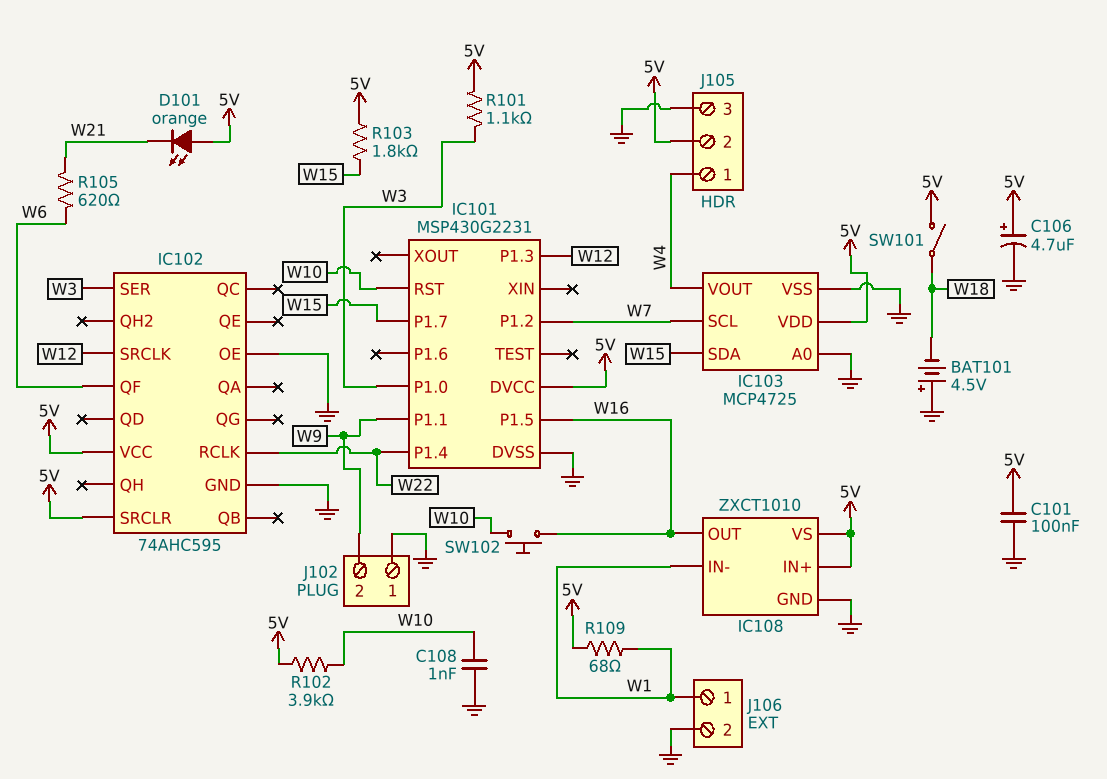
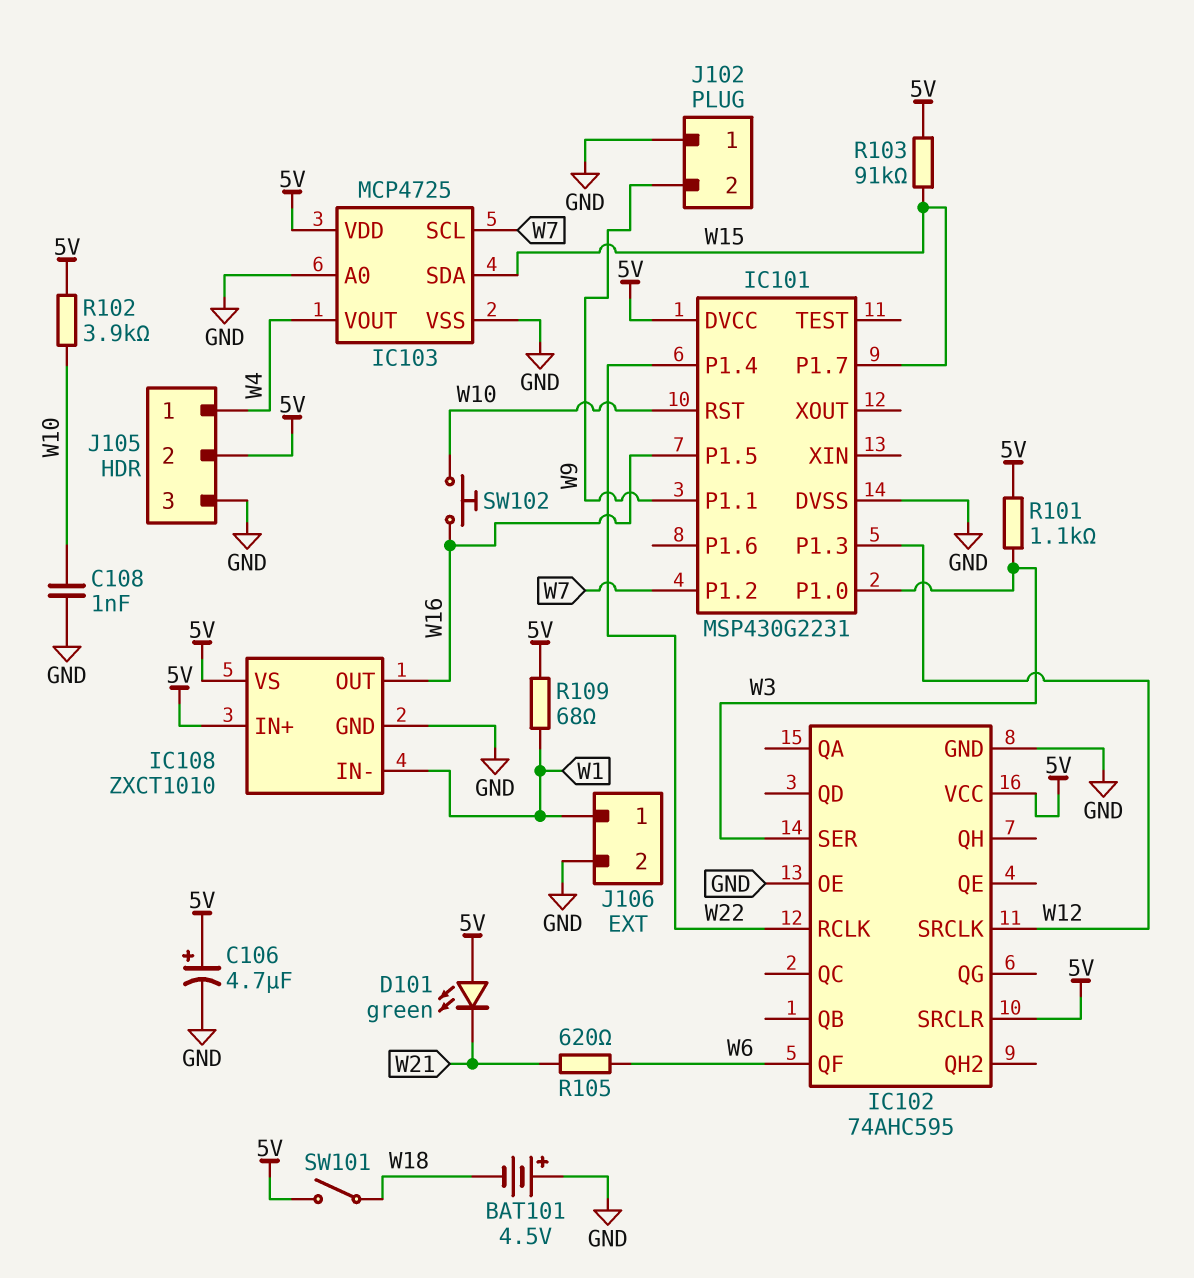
C101: 100nF (5V, GND) -> none
D101: LED orange (A 5V, K W21) -> LED green (A 5V, K W21)
R103: 1.8k (5V, W15) -> 91k (5V, W15)

